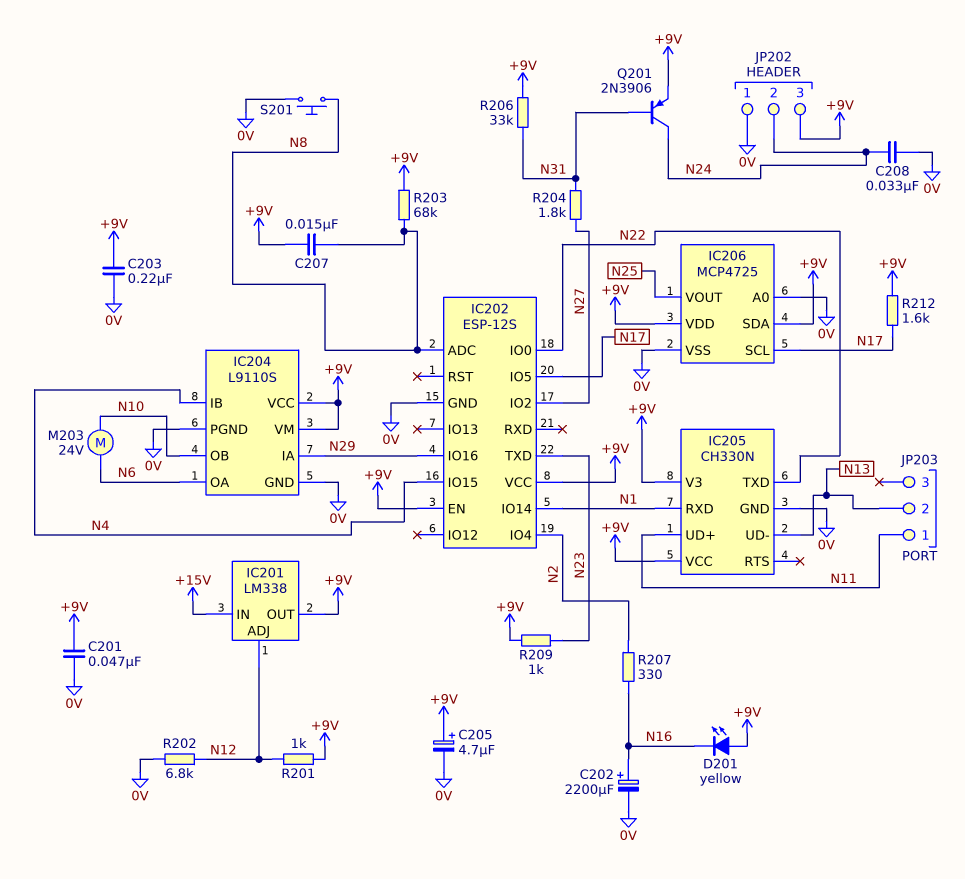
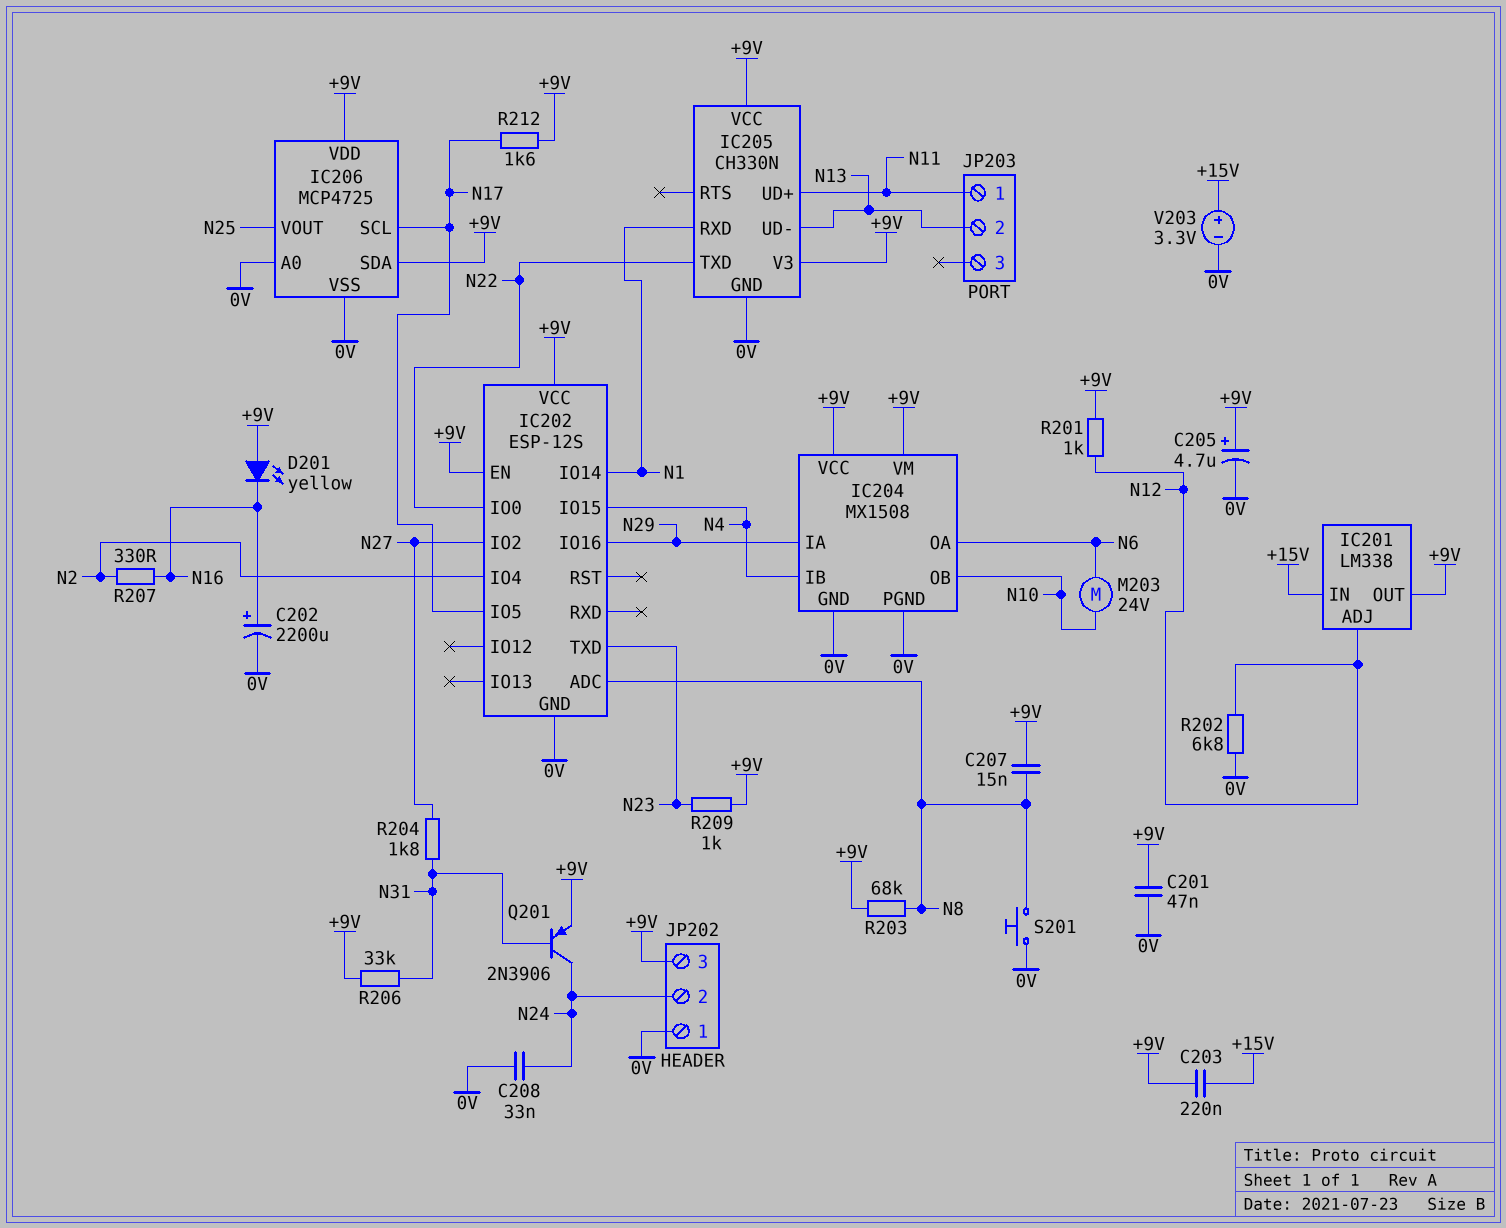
C203: 220nF (+9V, 0V) -> 220nF (+9V, +15V)
IC204: L9110S -> MX1508
V203: none -> 3.3V (plus +15V, minus 0V)

